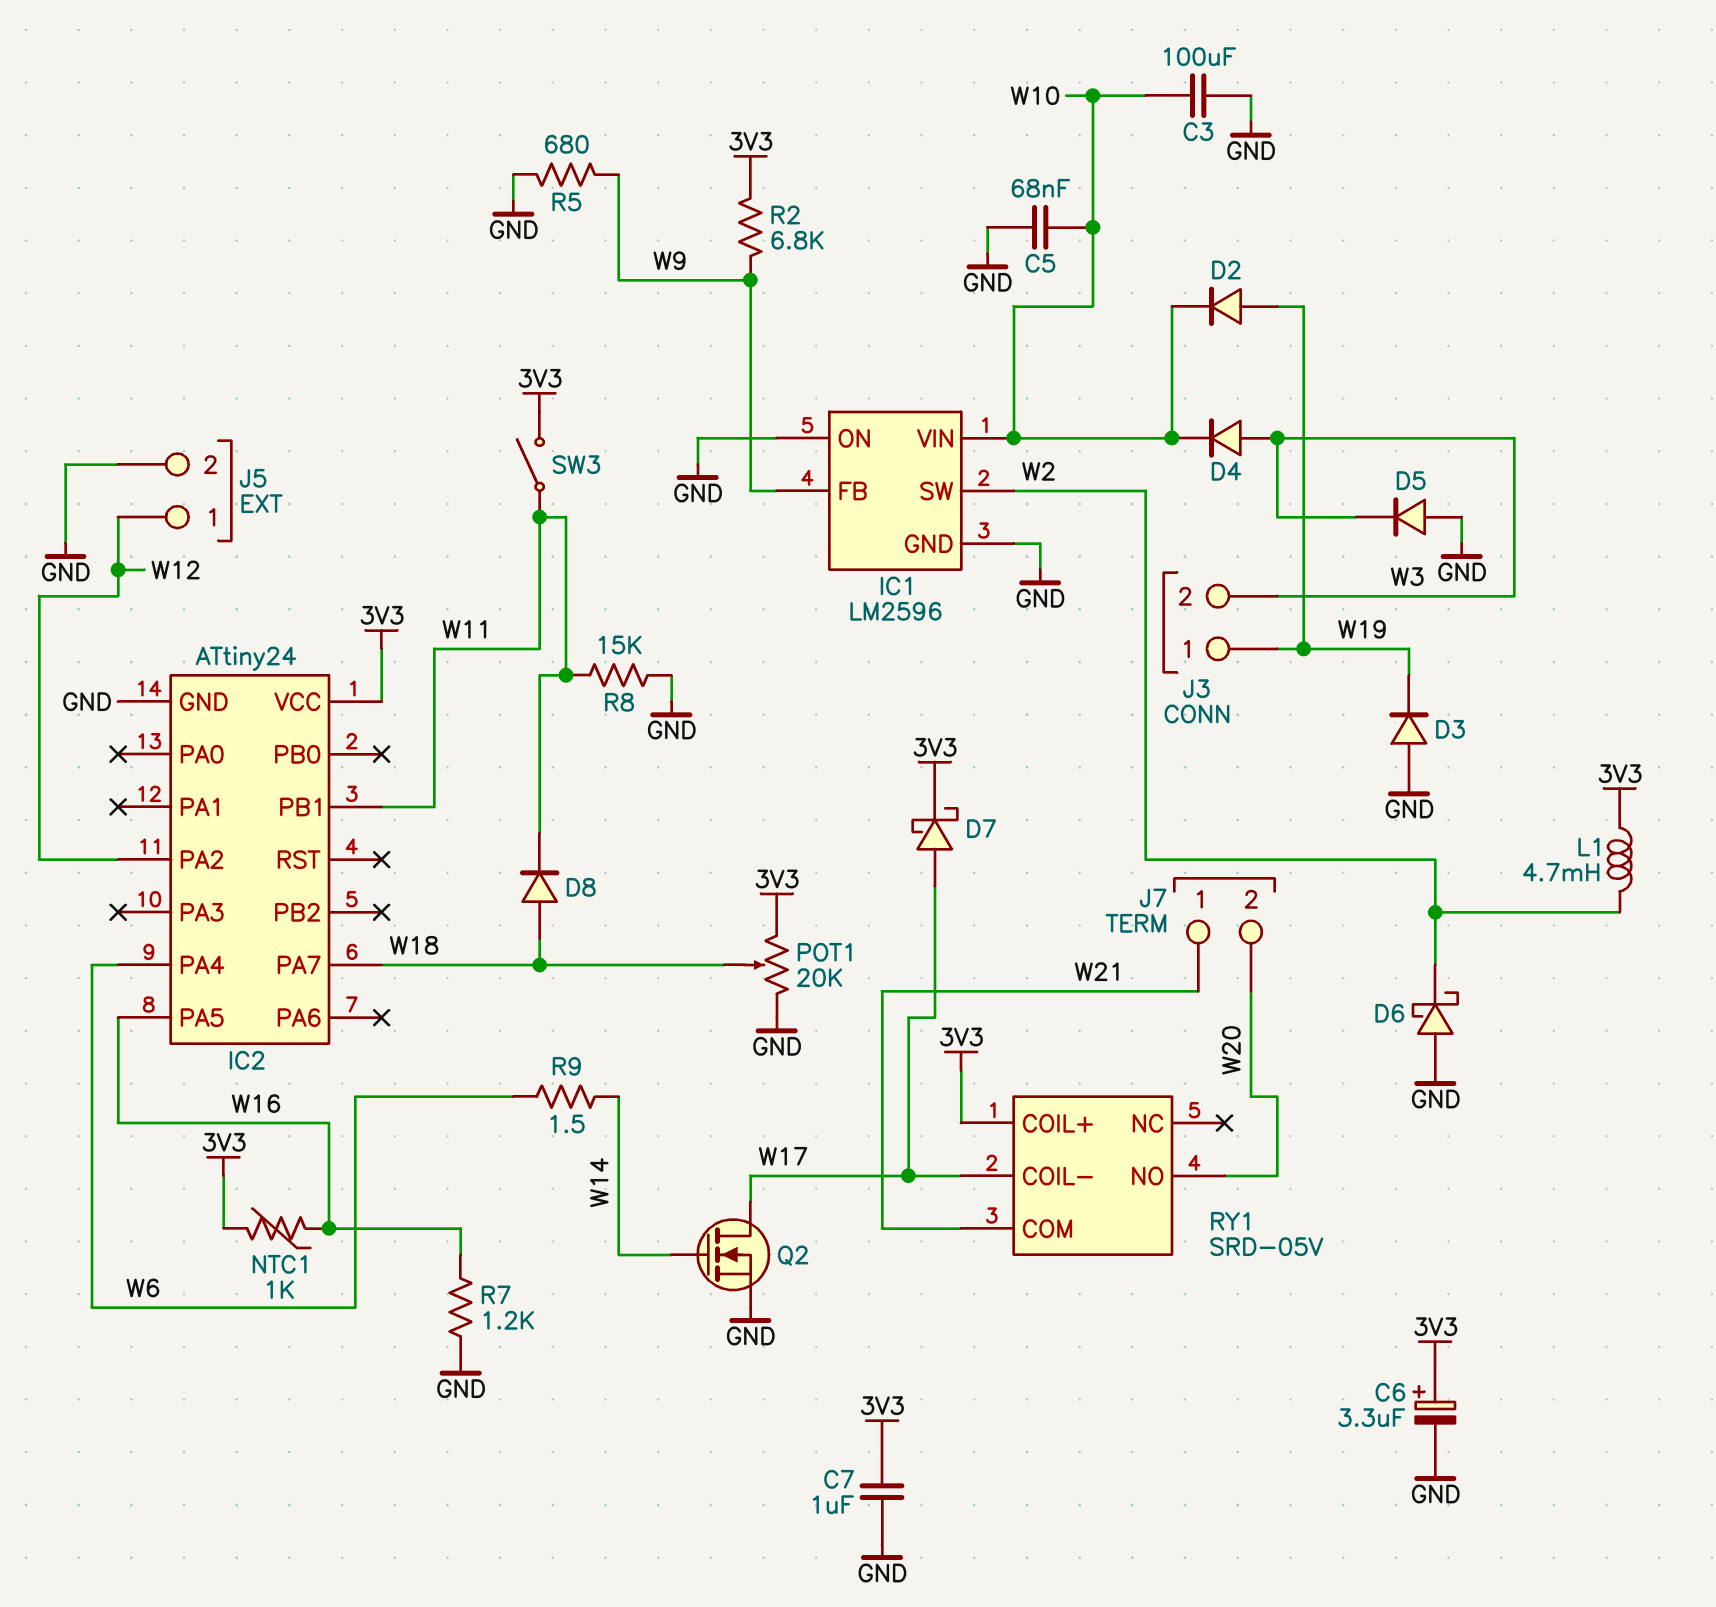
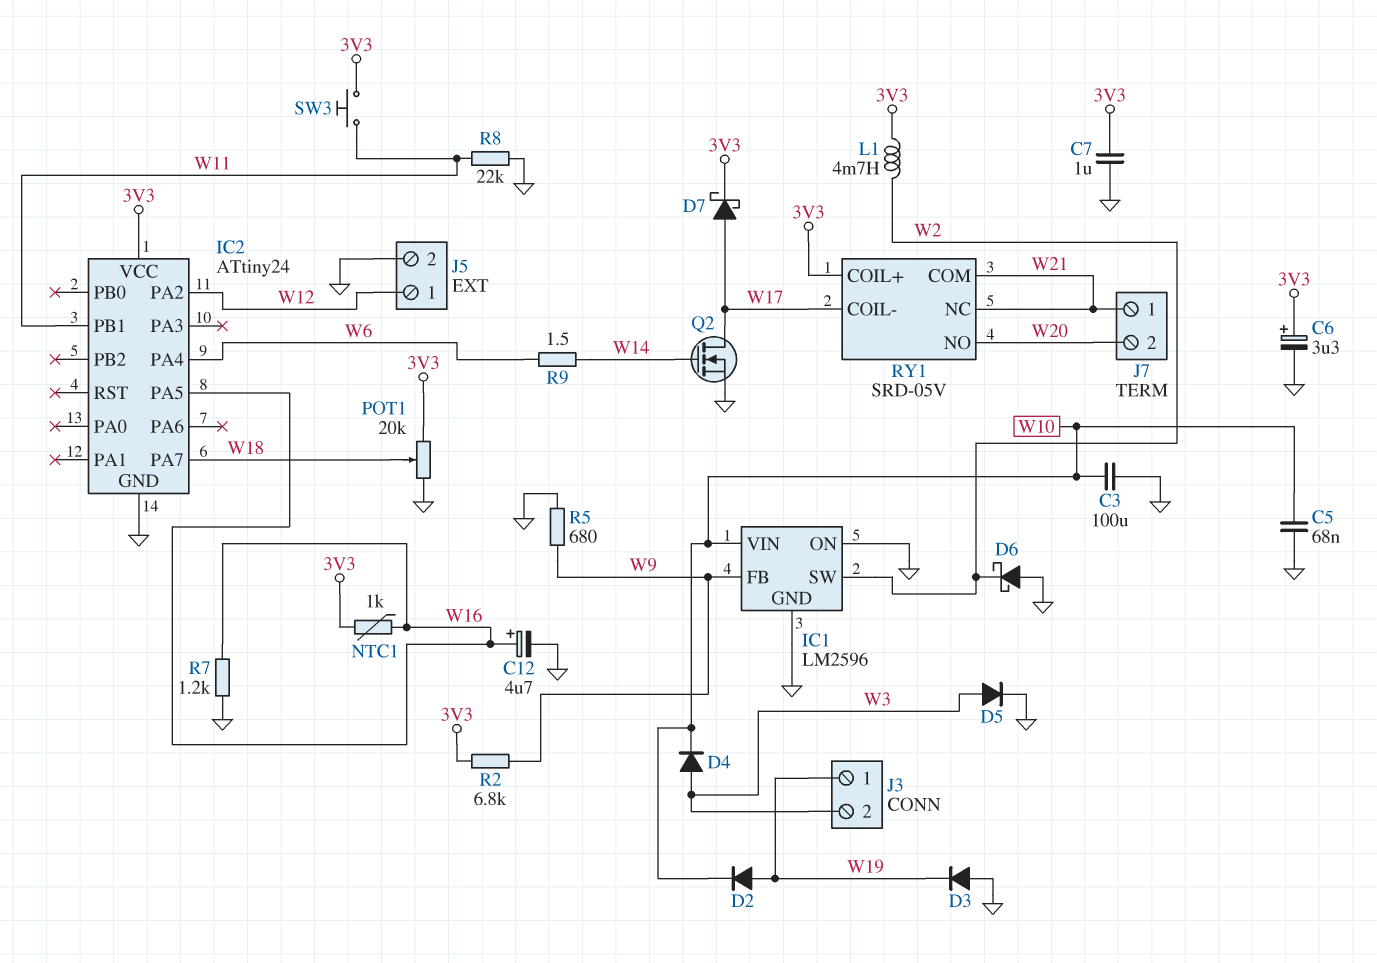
C12: none -> 4.7uF (plus W16, minus GND)
D5: diode (A GND, K W3) -> diode (A W3, K GND)
D8: diode (A W18, K W11) -> none
R8: 15k (GND, W11) -> 22k (GND, W11)
RY1 pin NC: none -> W21
SW3: switch (3V3, W11) -> button (3V3, W11)

